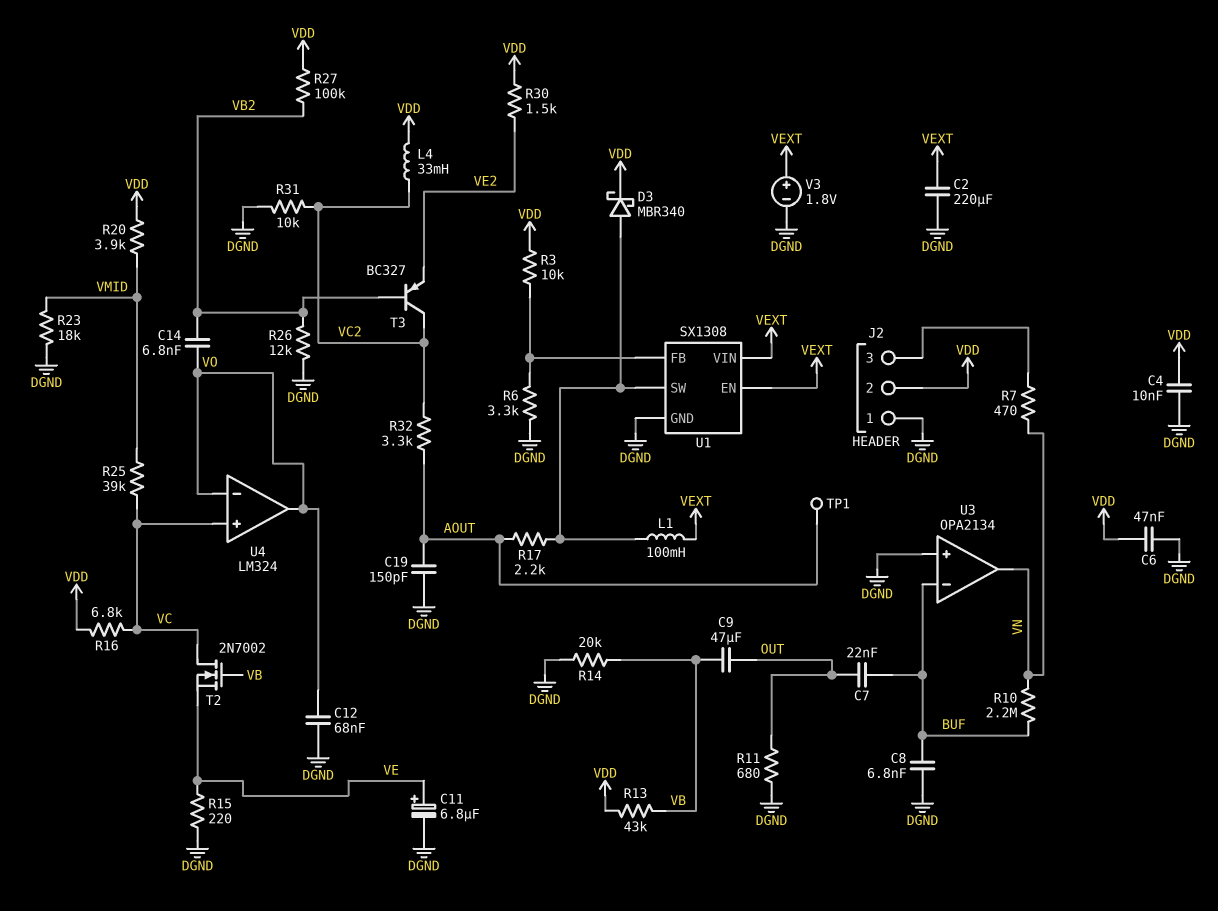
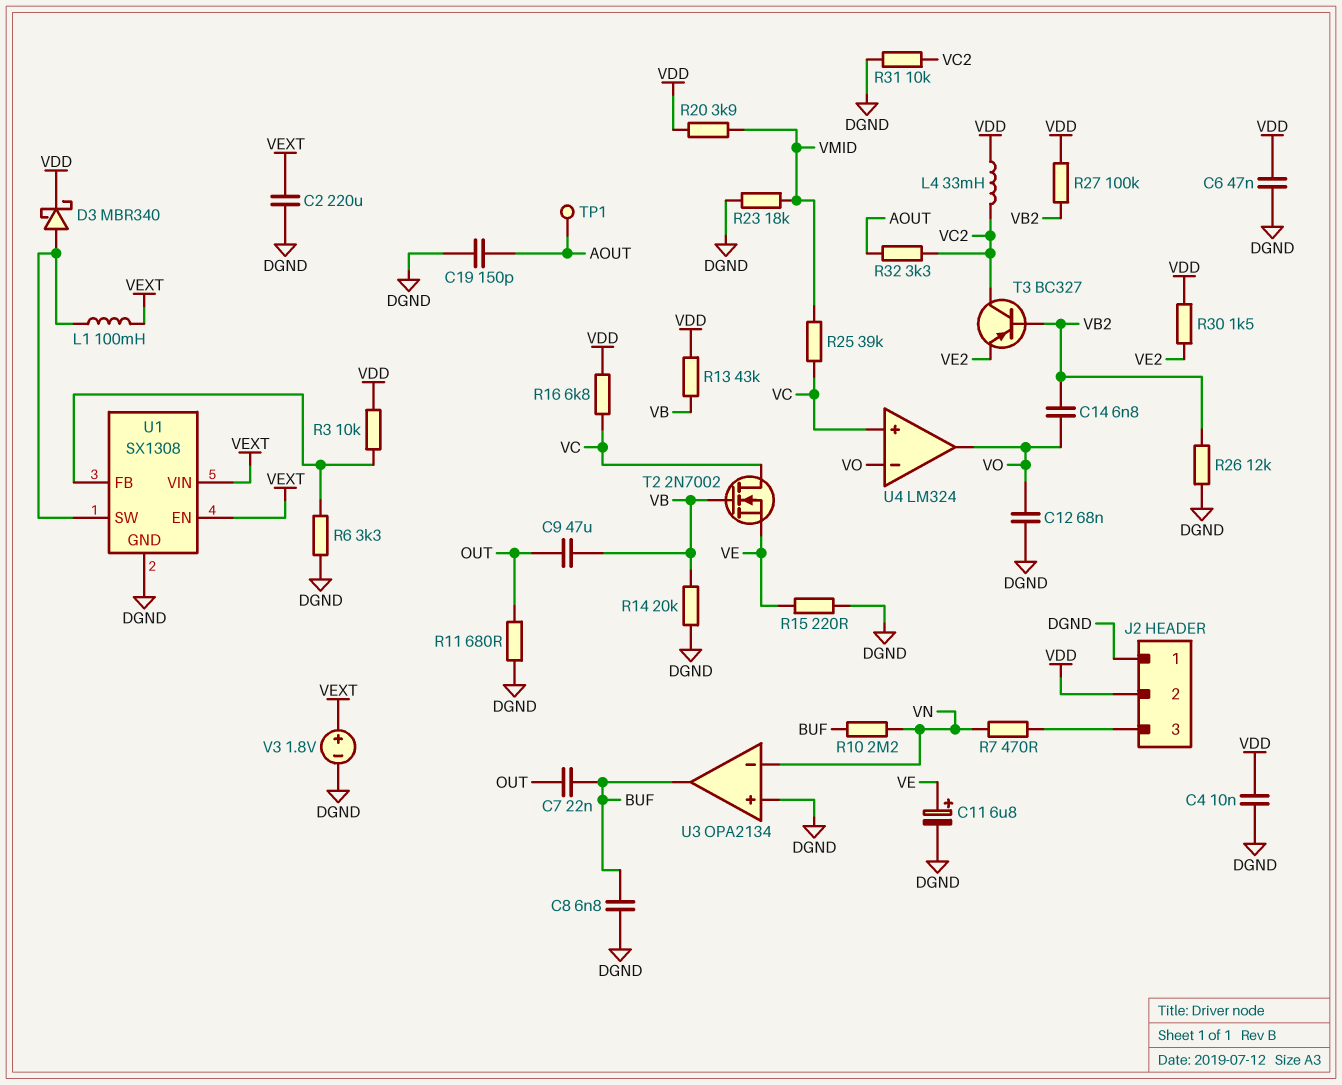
R17: 2.2k (AOUT, U1/SW) -> none
U3 pin in-: BUF -> VN
U3 pin out: VN -> BUF

